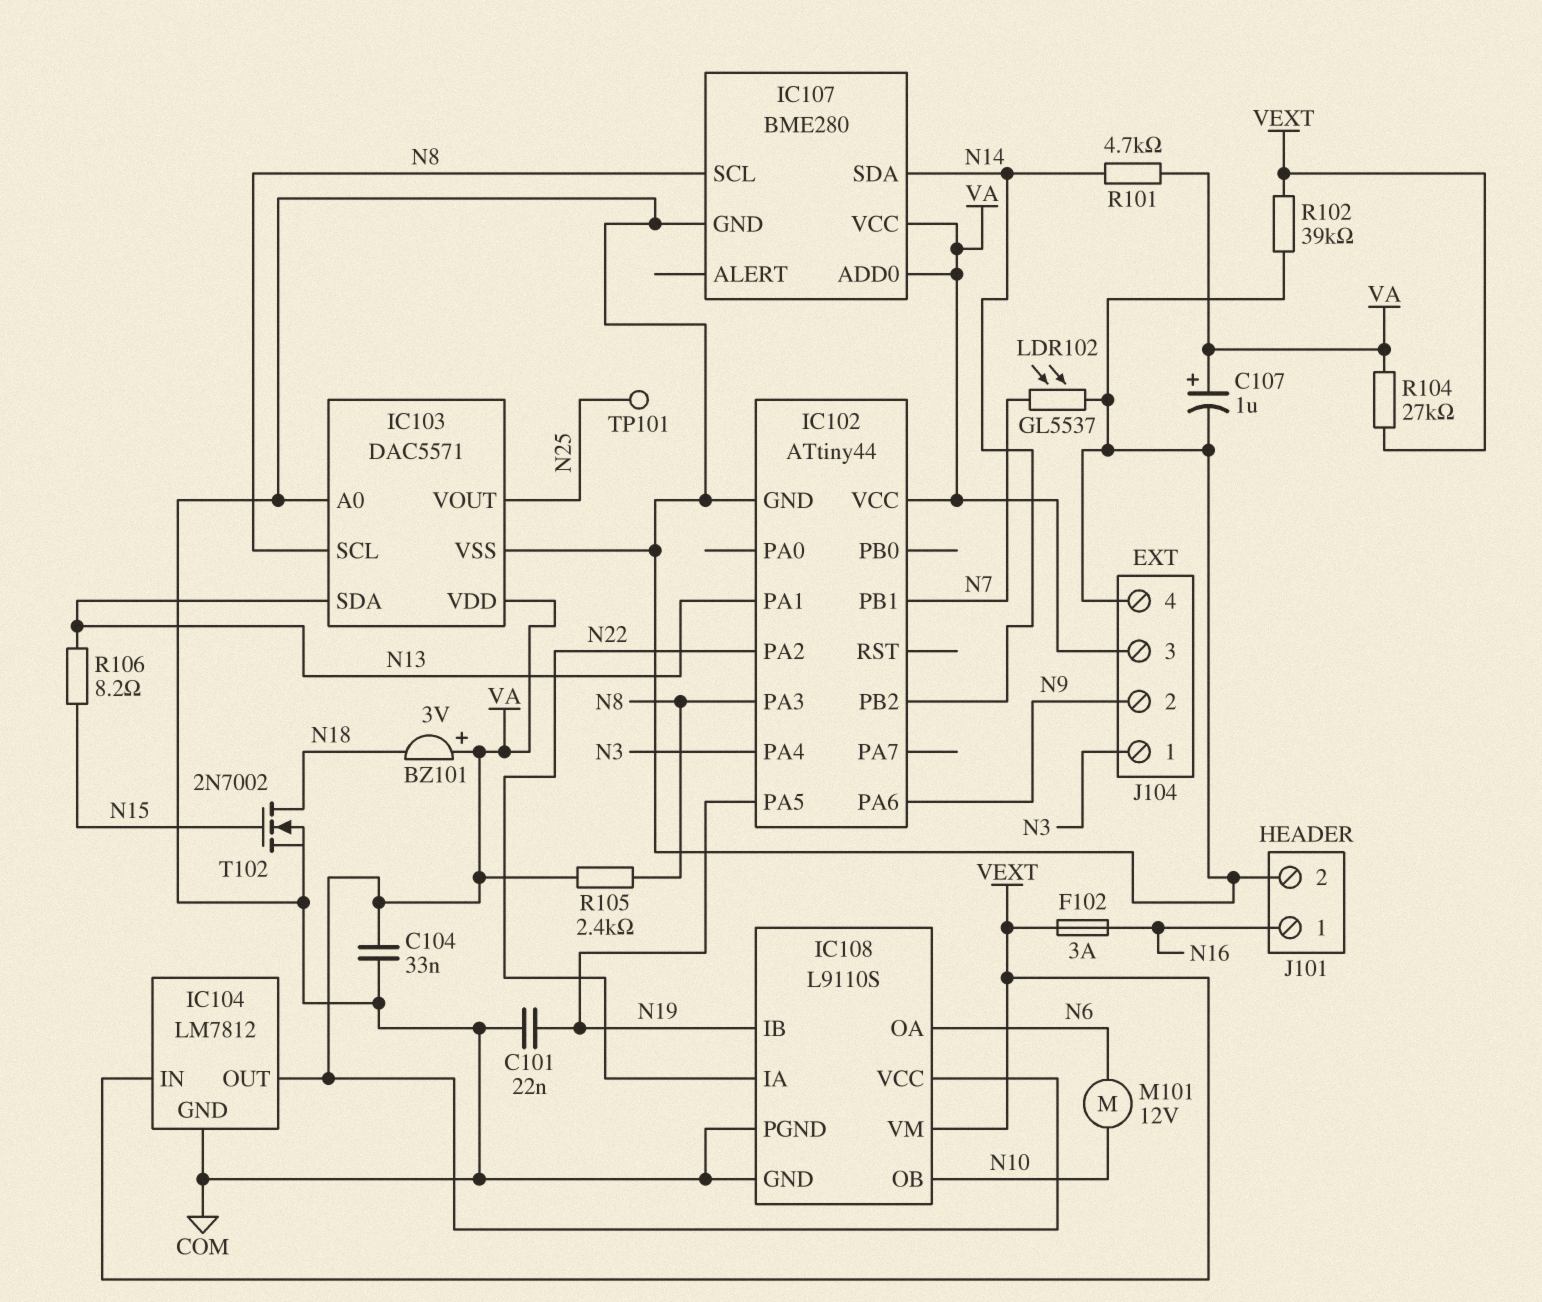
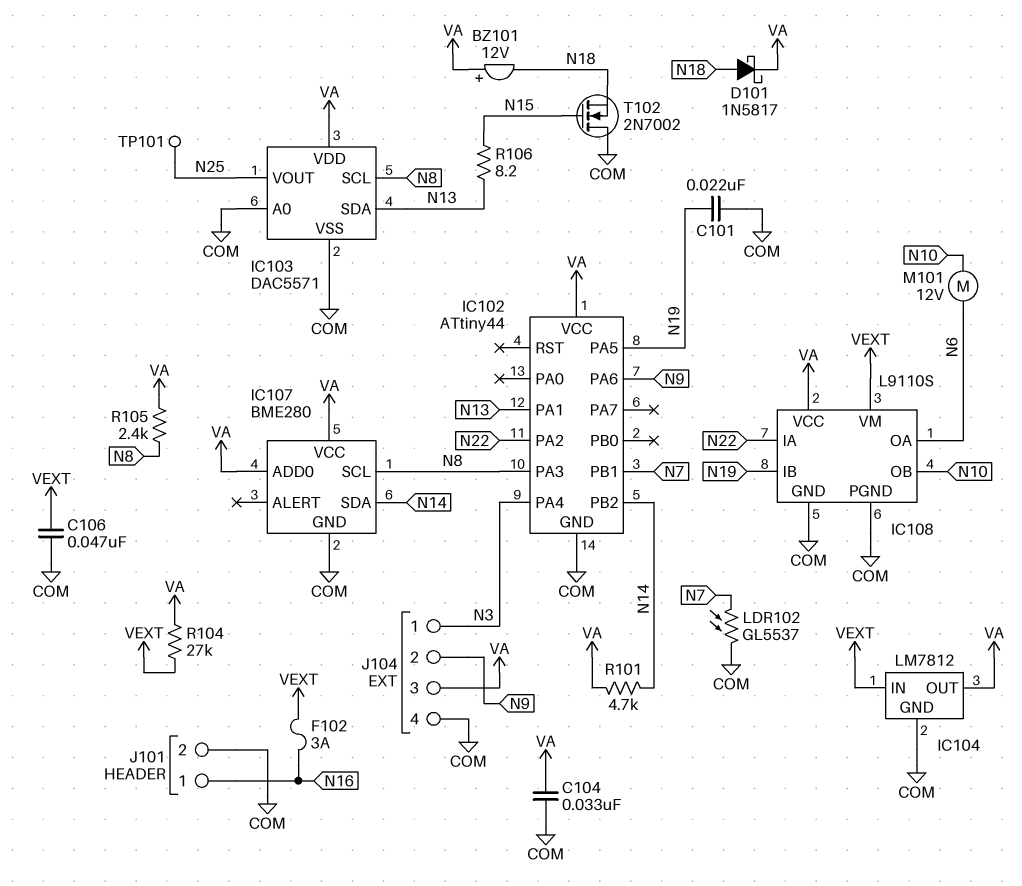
BZ101: buzzer 3V (plus VA, minus N18) -> buzzer 12V (plus VA, minus N18)
C106: none -> 47nF (COM, VEXT)
C107: 1uF (plus VA, minus COM) -> none
D101: none -> schottky 1N5817 (A N18, K VA)
R102: 39k (COM, VEXT) -> none
T102: NMOS 2N7002 (G N15, D N18, S COM) -> NMOS 2N7002 (G N15, D COM, S N18)

